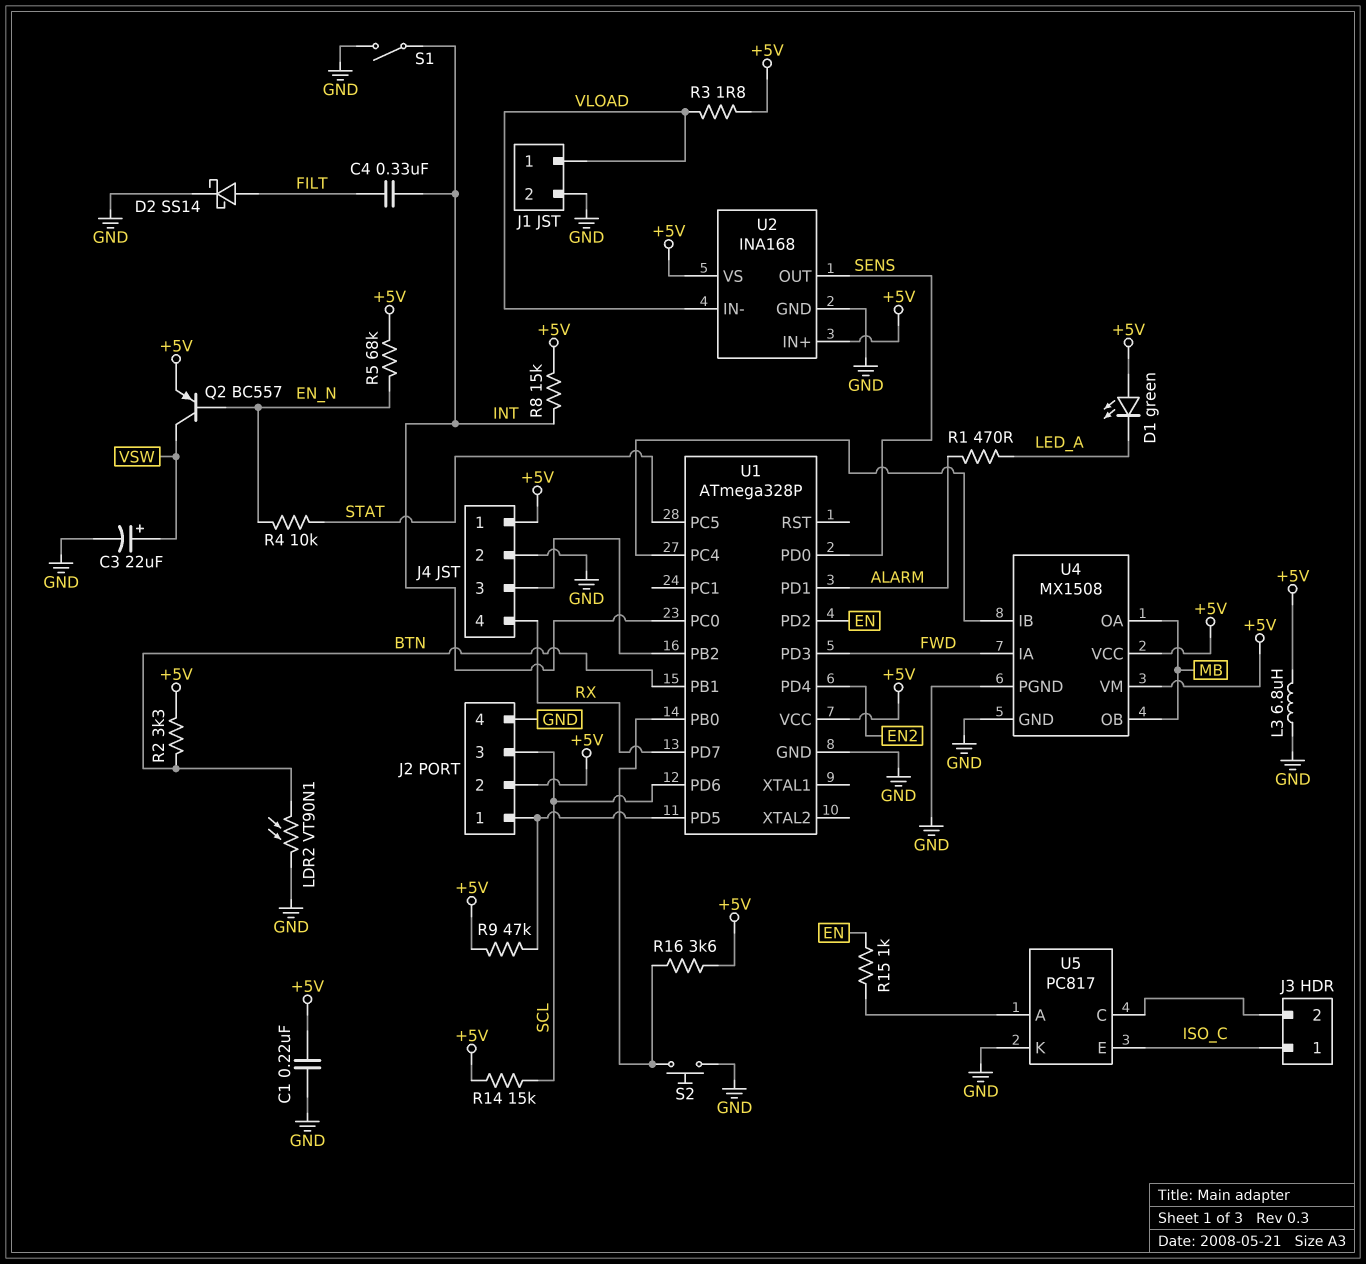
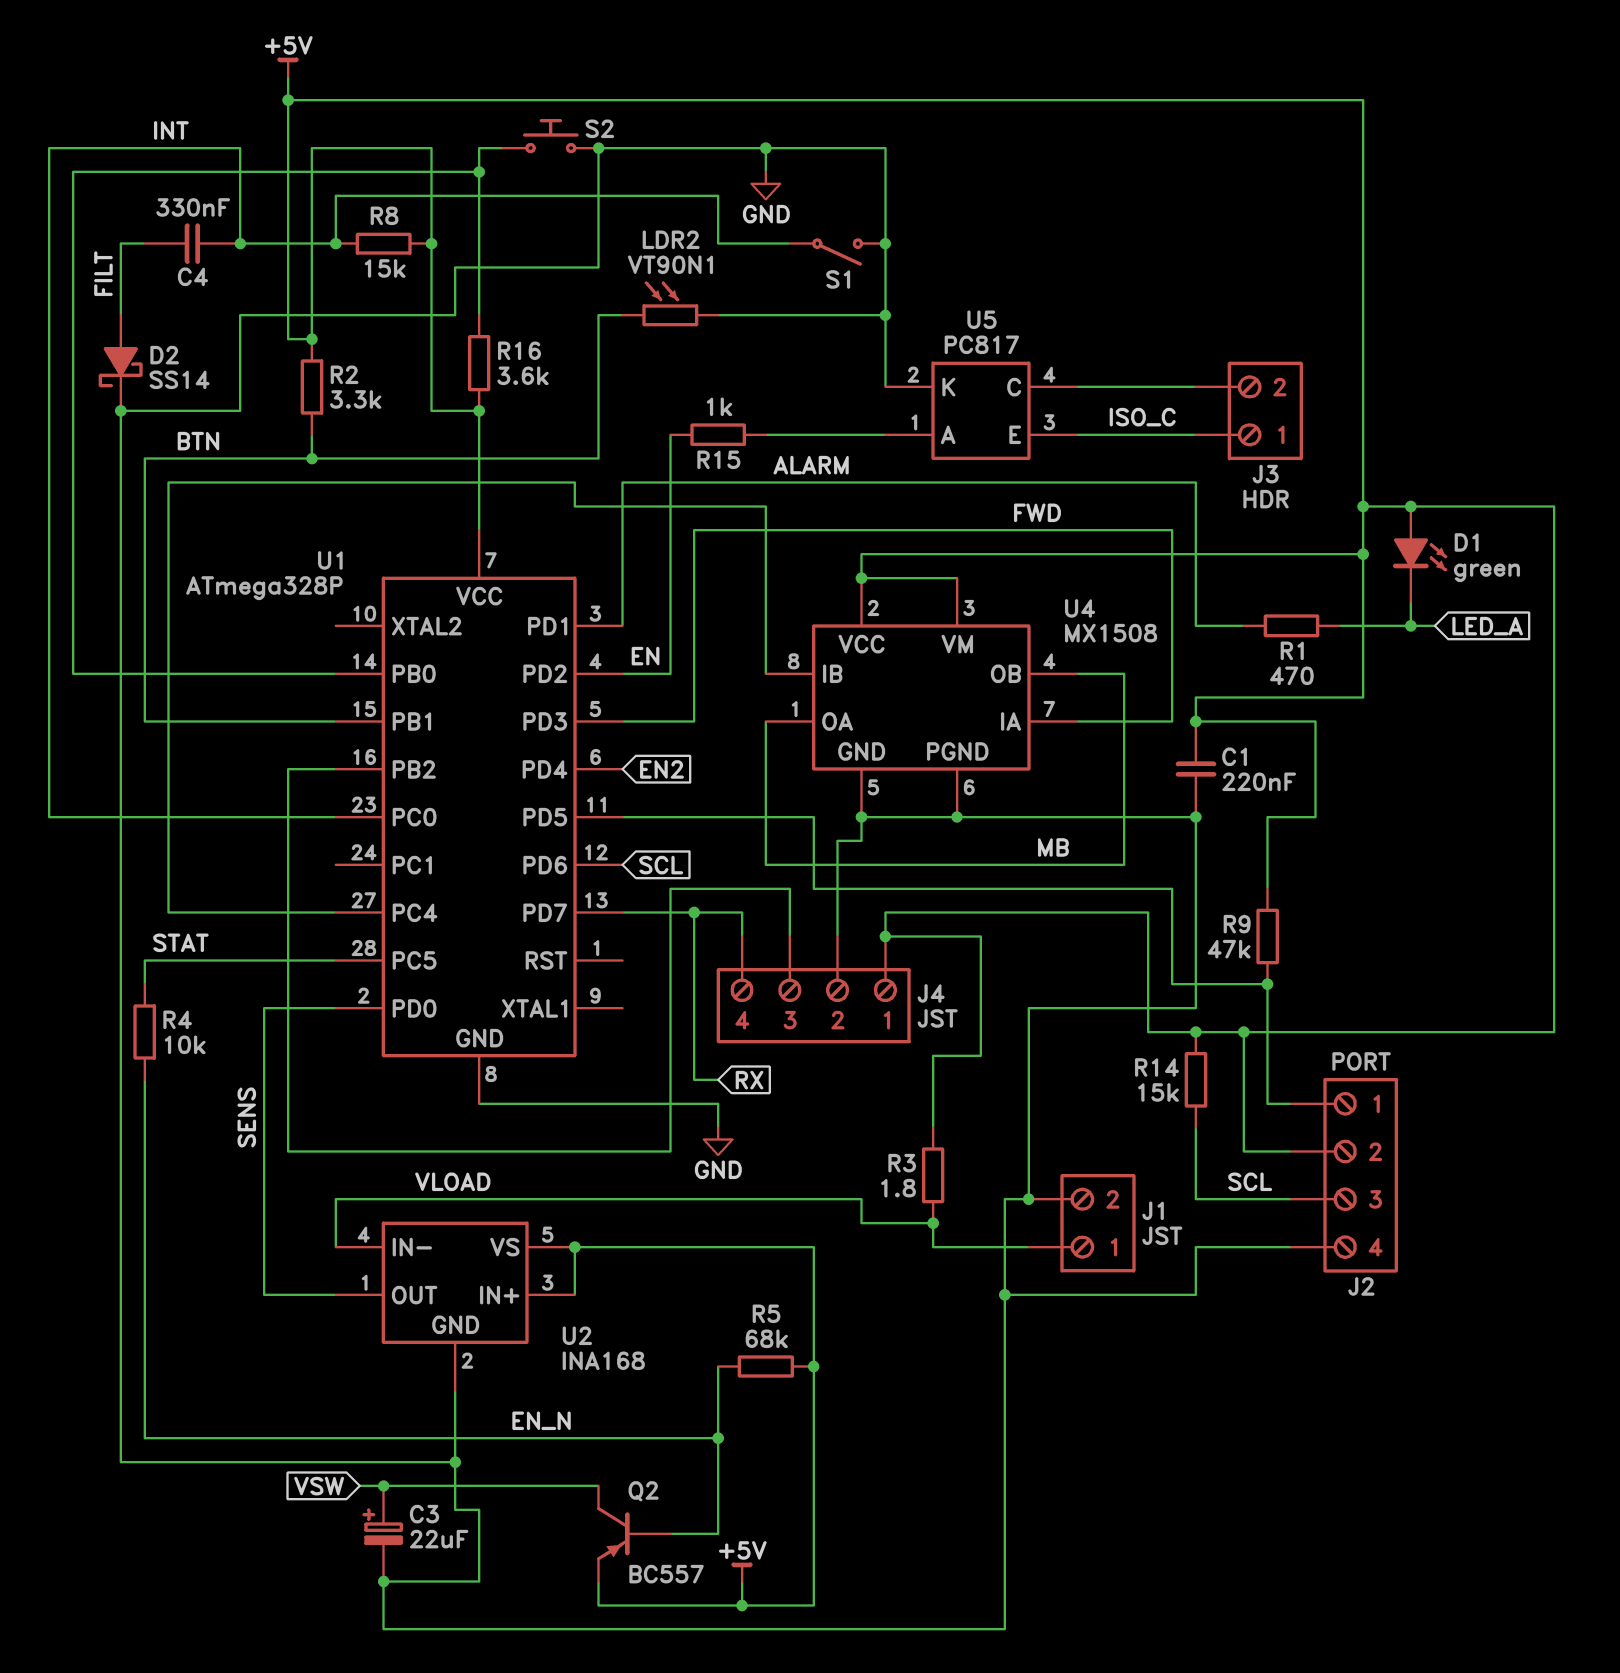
L3: 6.8uH (+5V, GND) -> none

